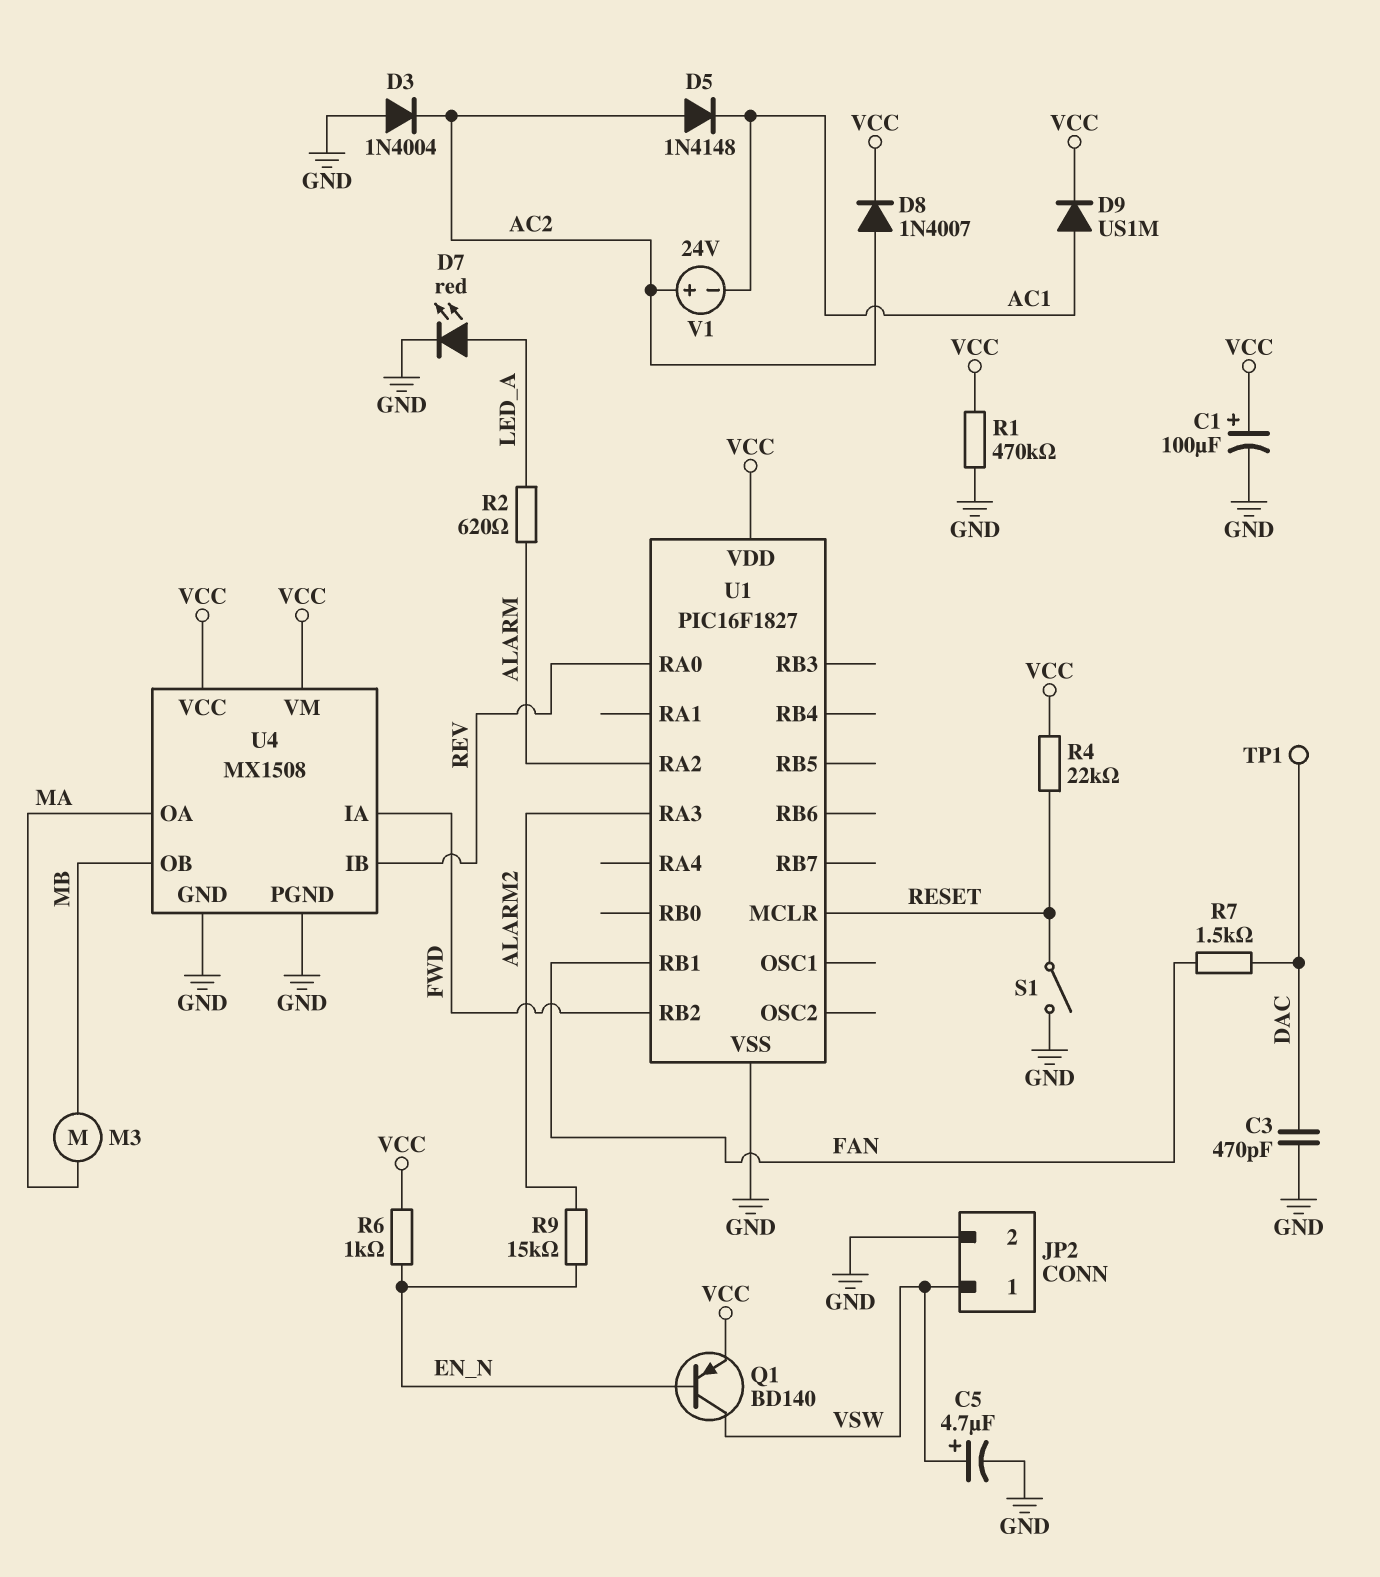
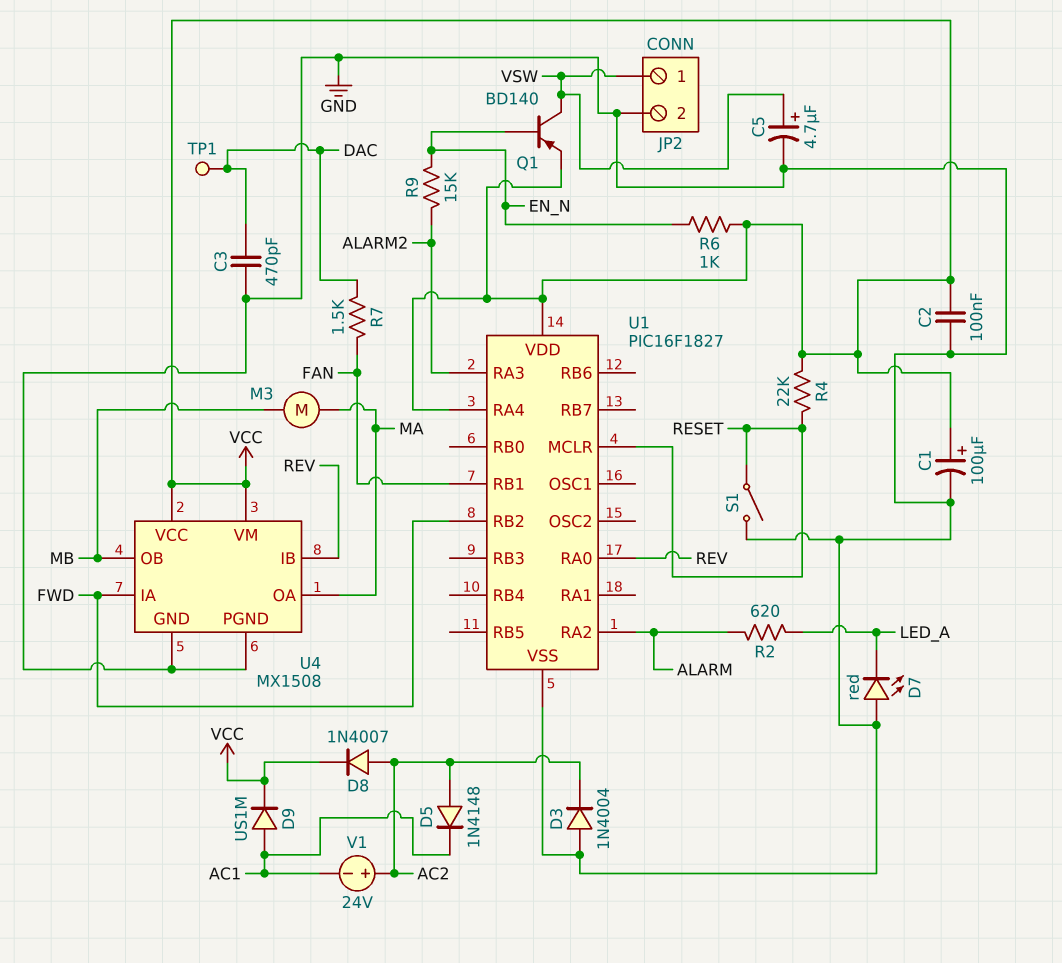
C2: none -> 100nF (GND, VCC)
D7: LED red (A LED_A, K GND) -> LED red (A GND, K LED_A)
R1: 470k (GND, VCC) -> none
U1 pin RA4: none -> VCC

